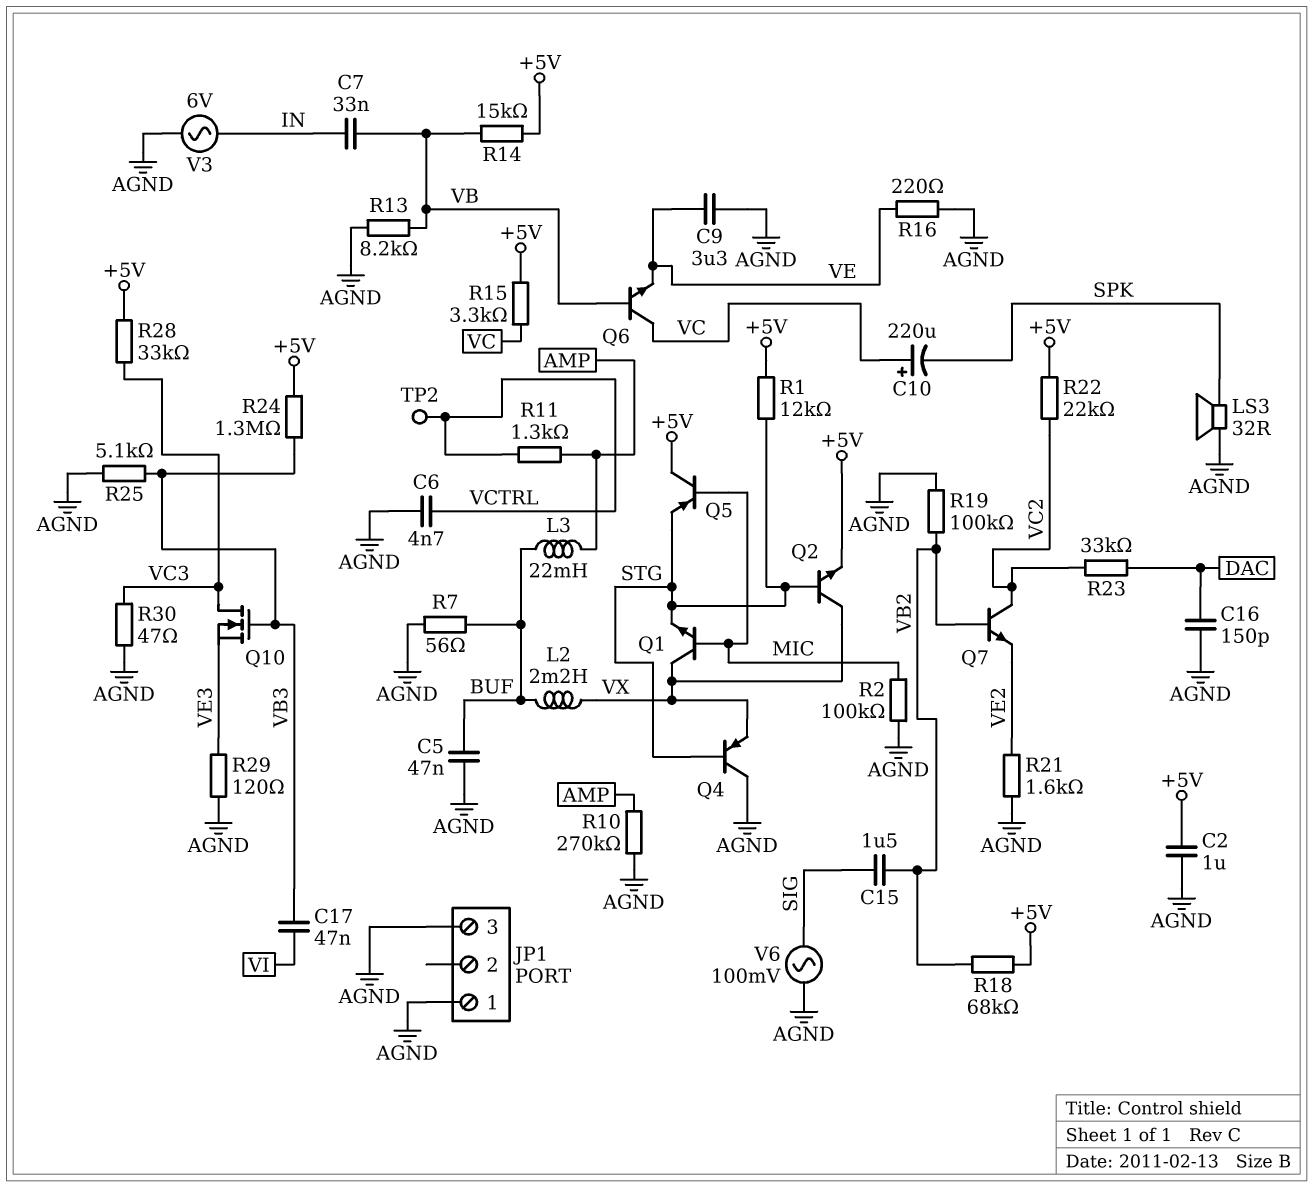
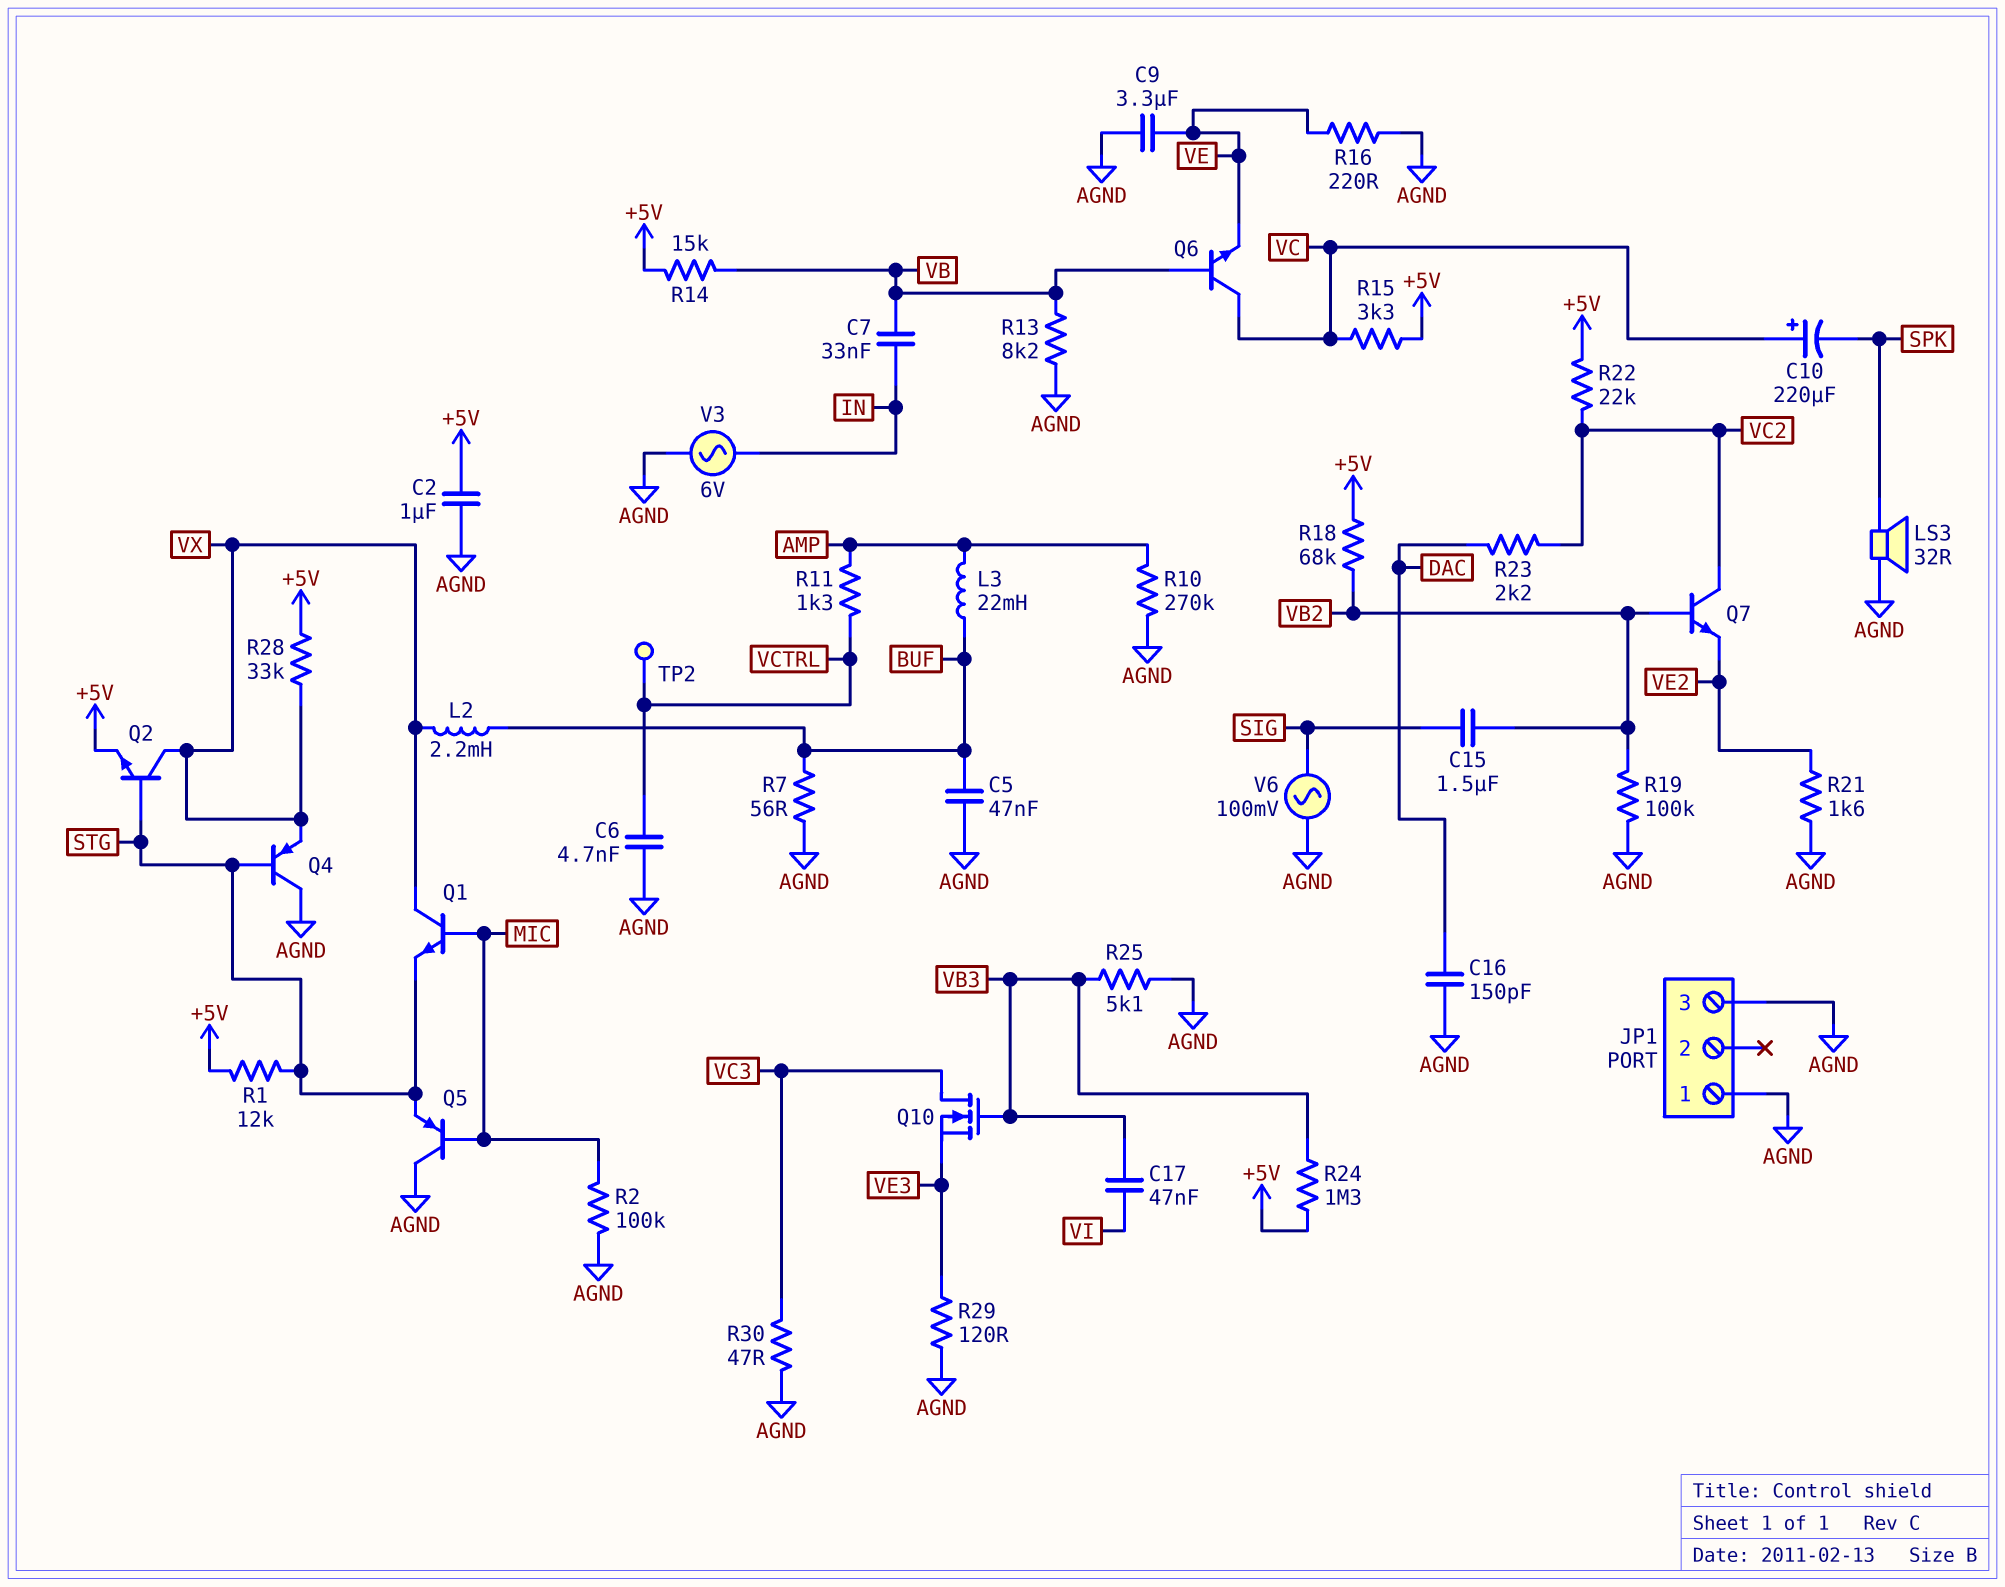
Q5: PNP (B MIC, C +5V, E STG) -> PNP (B MIC, C AGND, E STG)
R23: 33k (DAC, VC2) -> 2.2k (DAC, VC2)
R28: 33k (+5V, VC3) -> 33k (+5V, VX)

